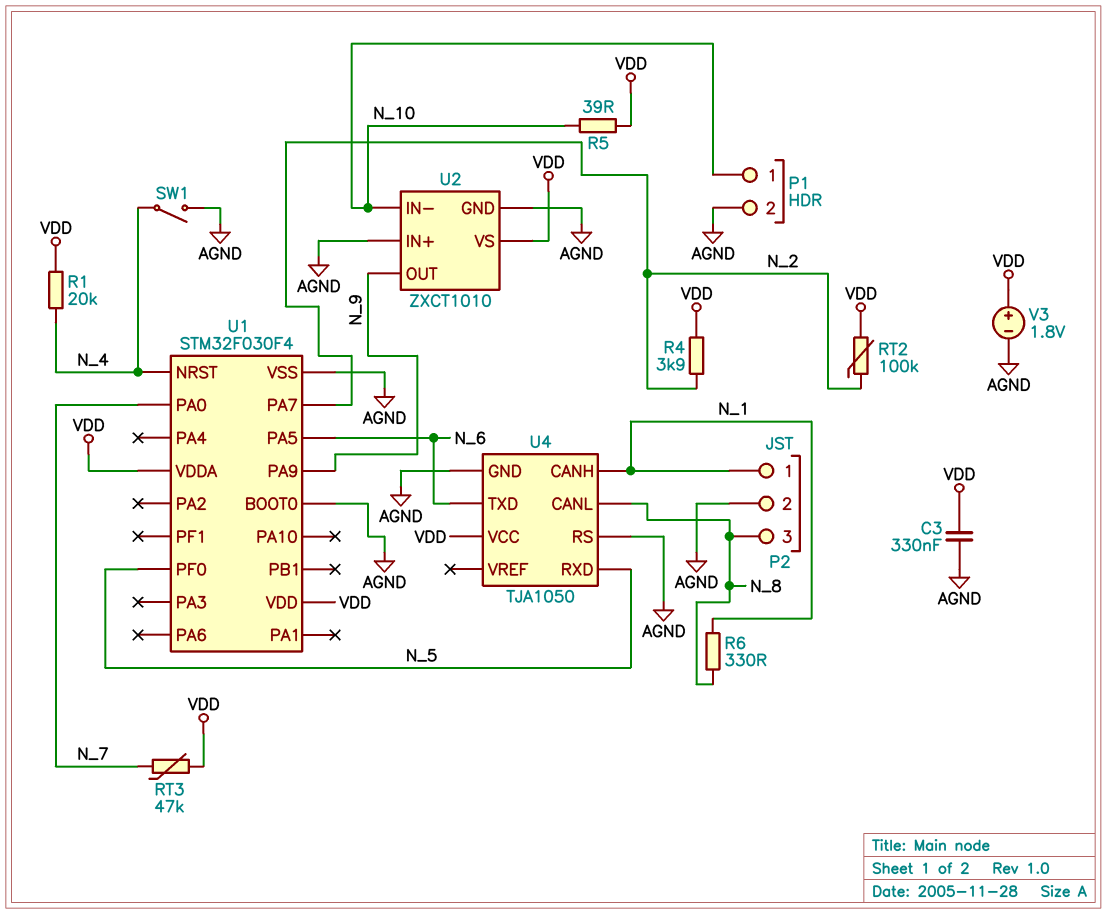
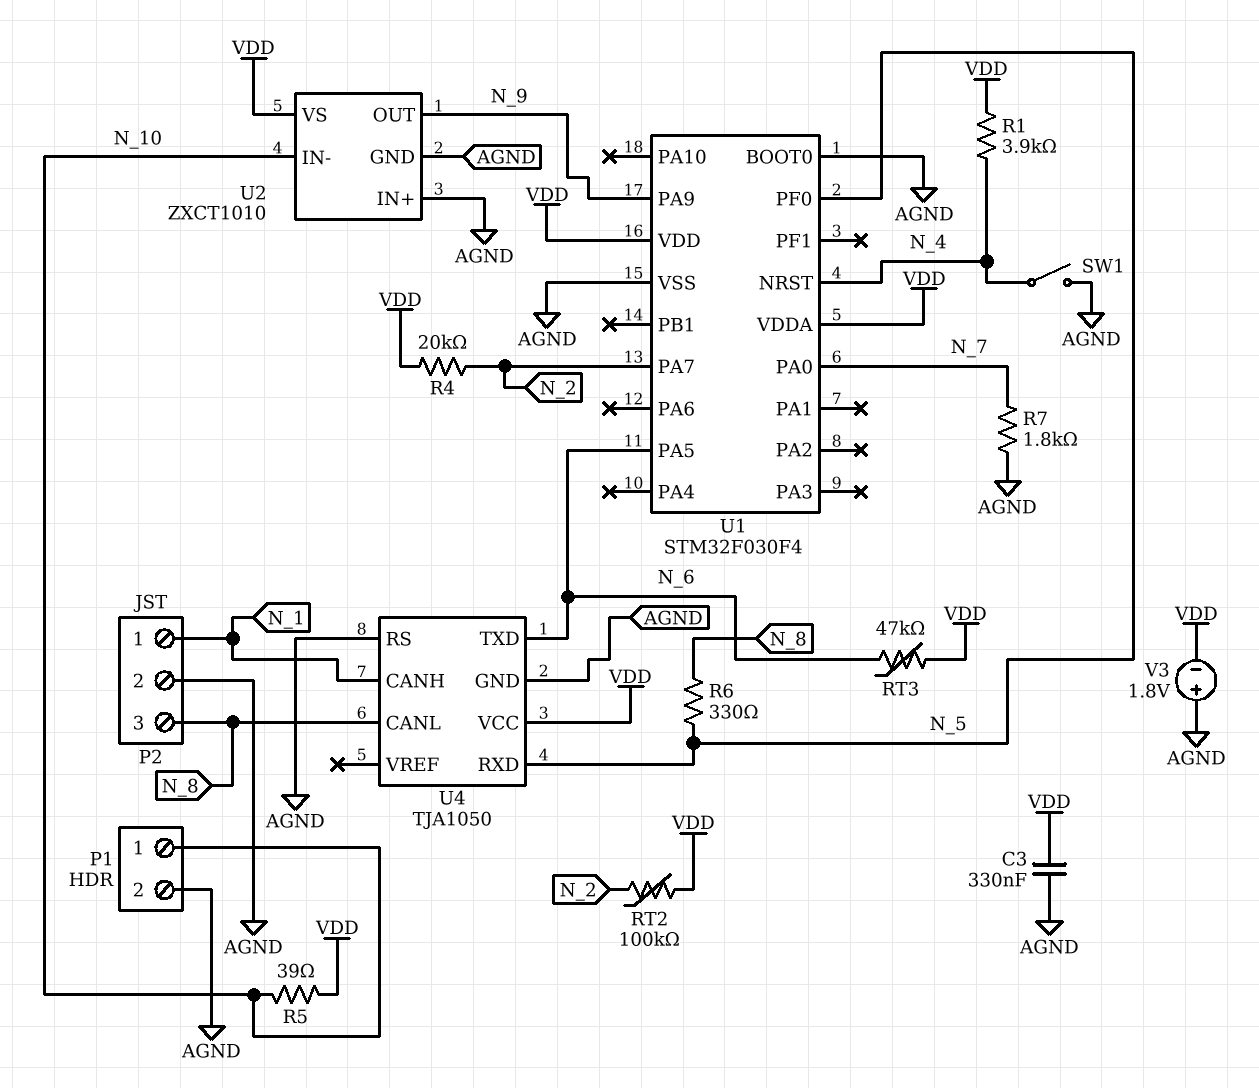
R1: 20k (N_4, VDD) -> 3.9k (N_4, VDD)
R4: 3.9k (N_2, VDD) -> 20k (N_2, VDD)
R6: 330 (N_1, N_8) -> 330 (N_5, N_8)
R7: none -> 1.8k (AGND, N_7)
RT3: 47k (N_7, VDD) -> 47k (N_6, VDD)
V3: 1.8V (plus VDD, minus AGND) -> 1.8V (plus AGND, minus VDD)

